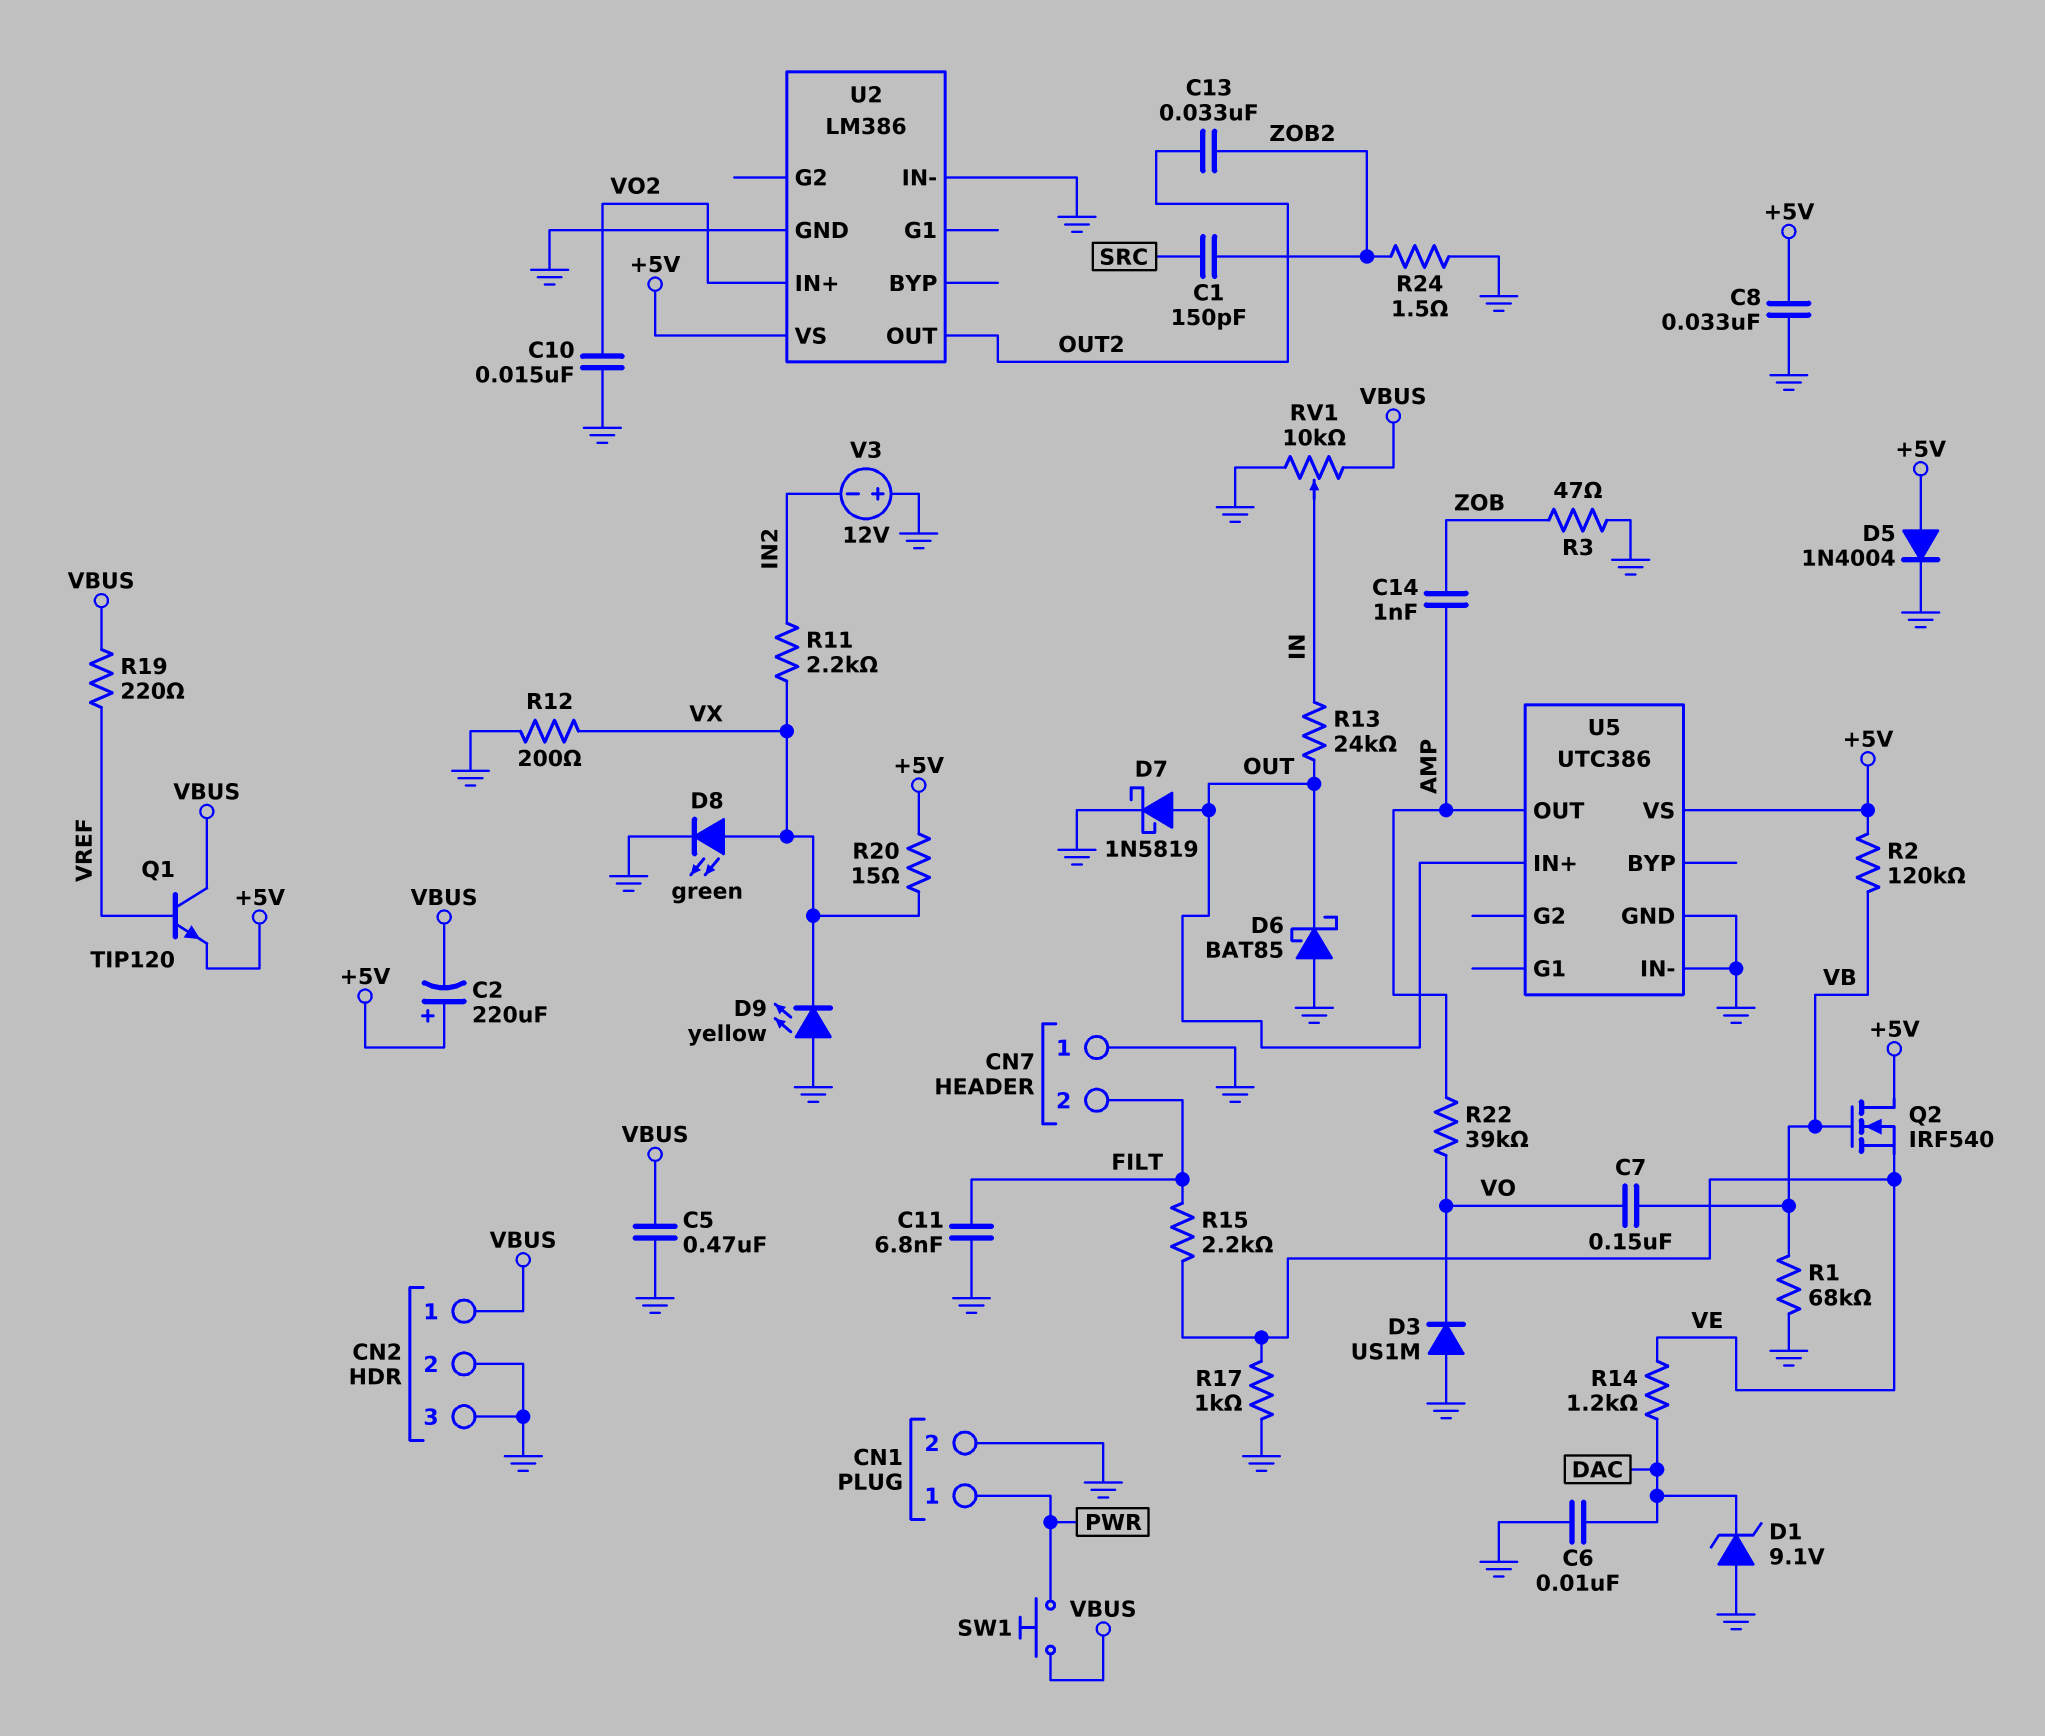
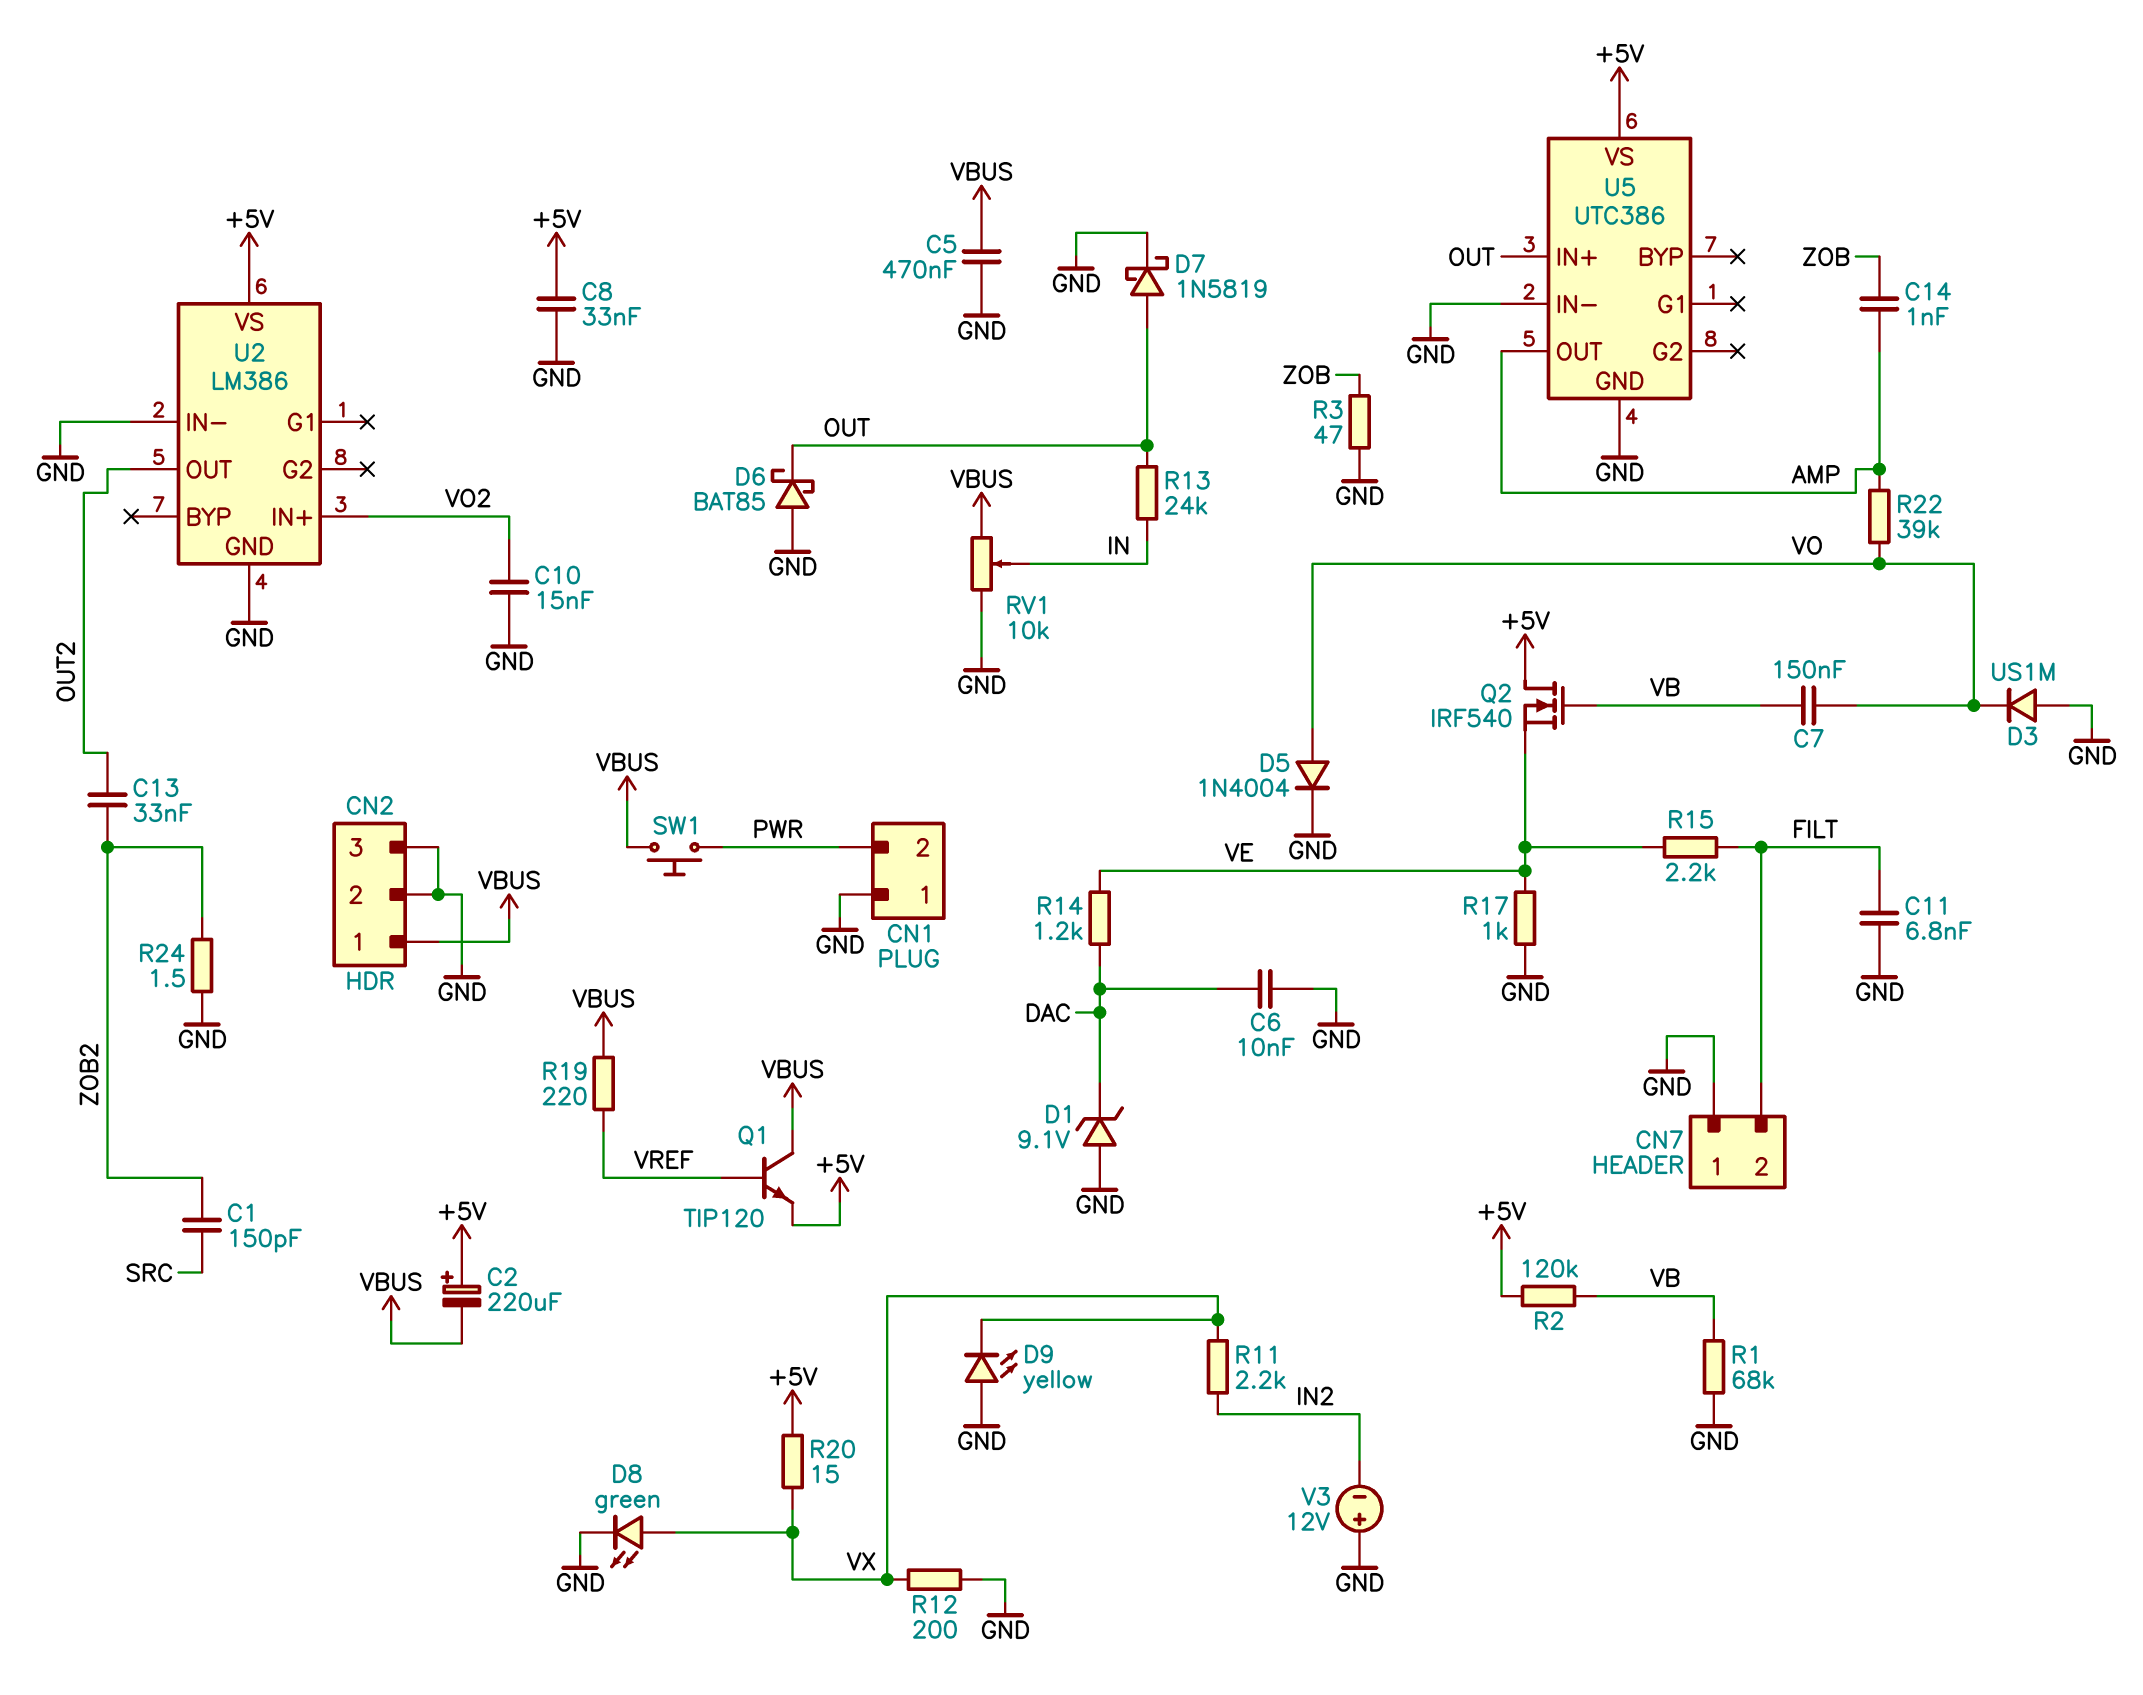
CN1 pin 1: PWR -> GND
CN1 pin 2: GND -> PWR
D5: diode 1N4004 (A +5V, K GND) -> diode 1N4004 (A VO, K GND)

